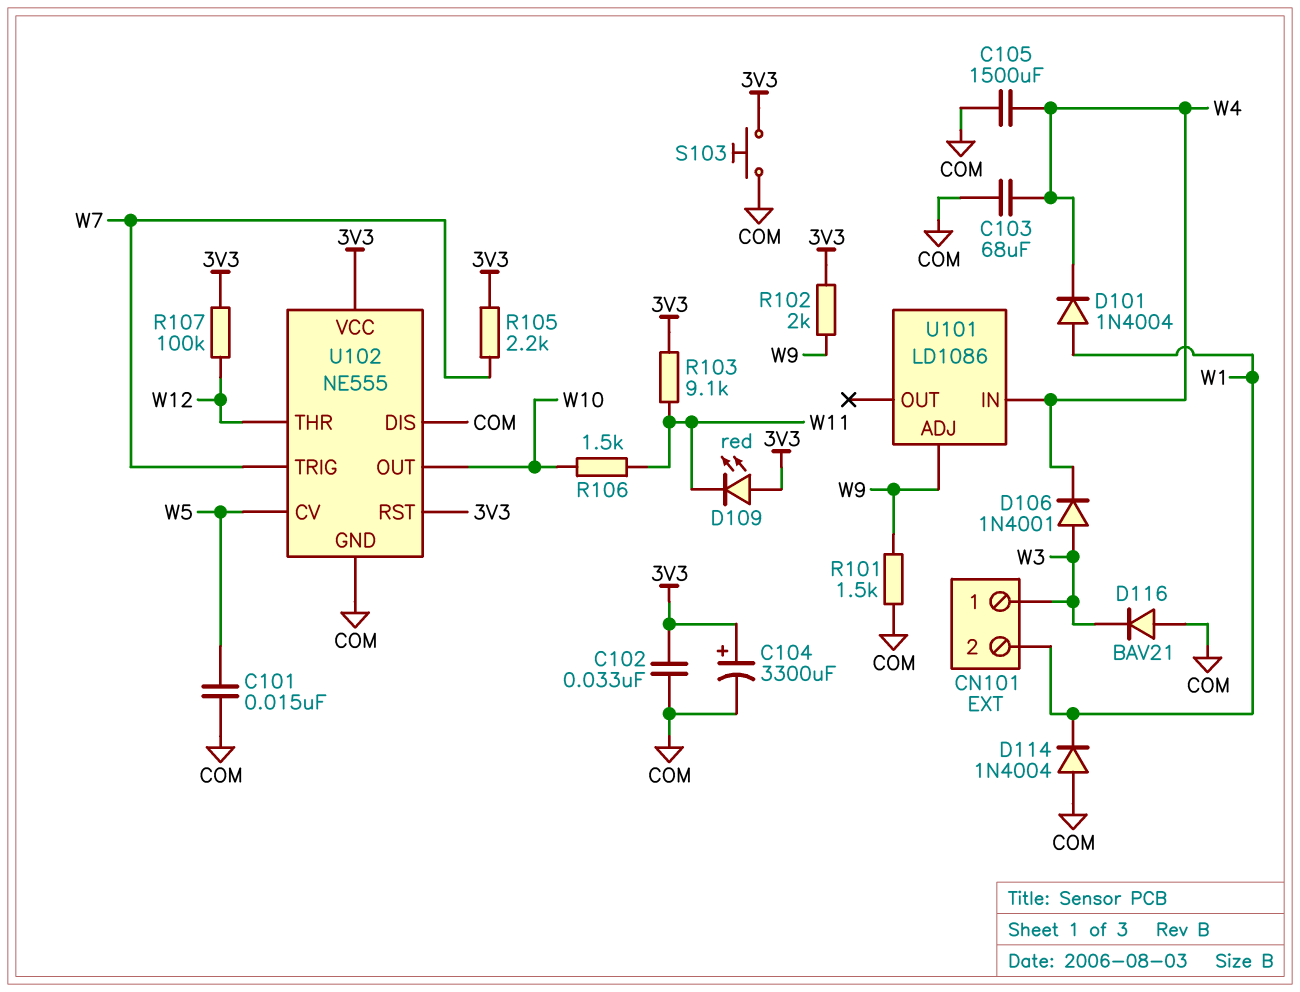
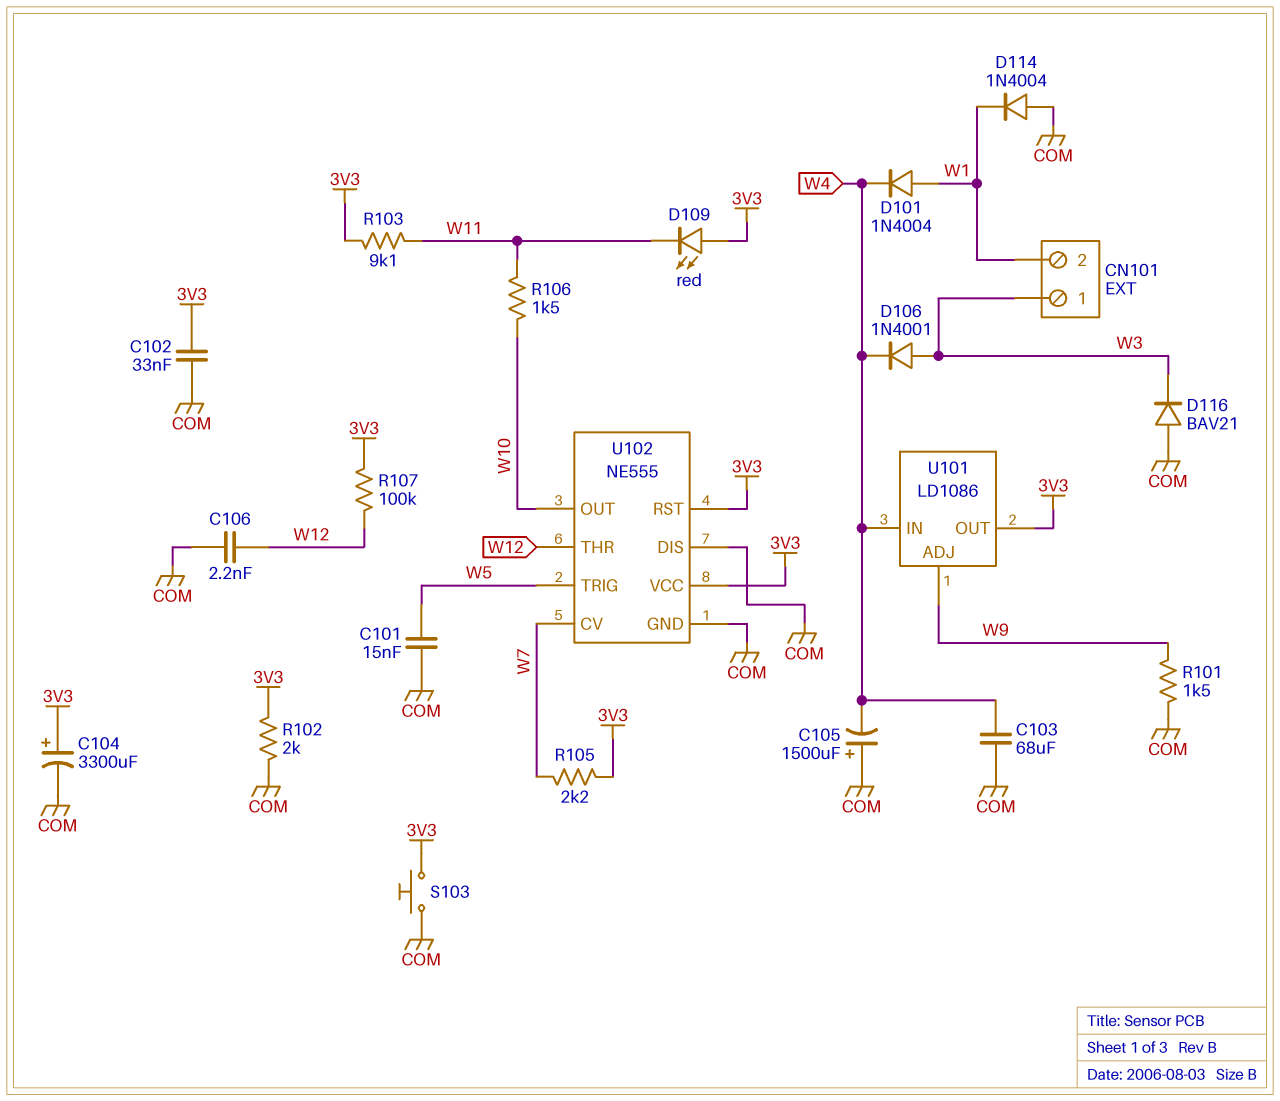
C105: 1500uF (COM, W4) -> 1500uF (plus COM, minus W4)
C106: none -> 2.2nF (COM, W12)
R102: 2k (3V3, W9) -> 2k (3V3, COM)
U101 pin OUT: none -> 3V3
U102 pin CV: W5 -> W7
U102 pin TRIG: W7 -> W5

